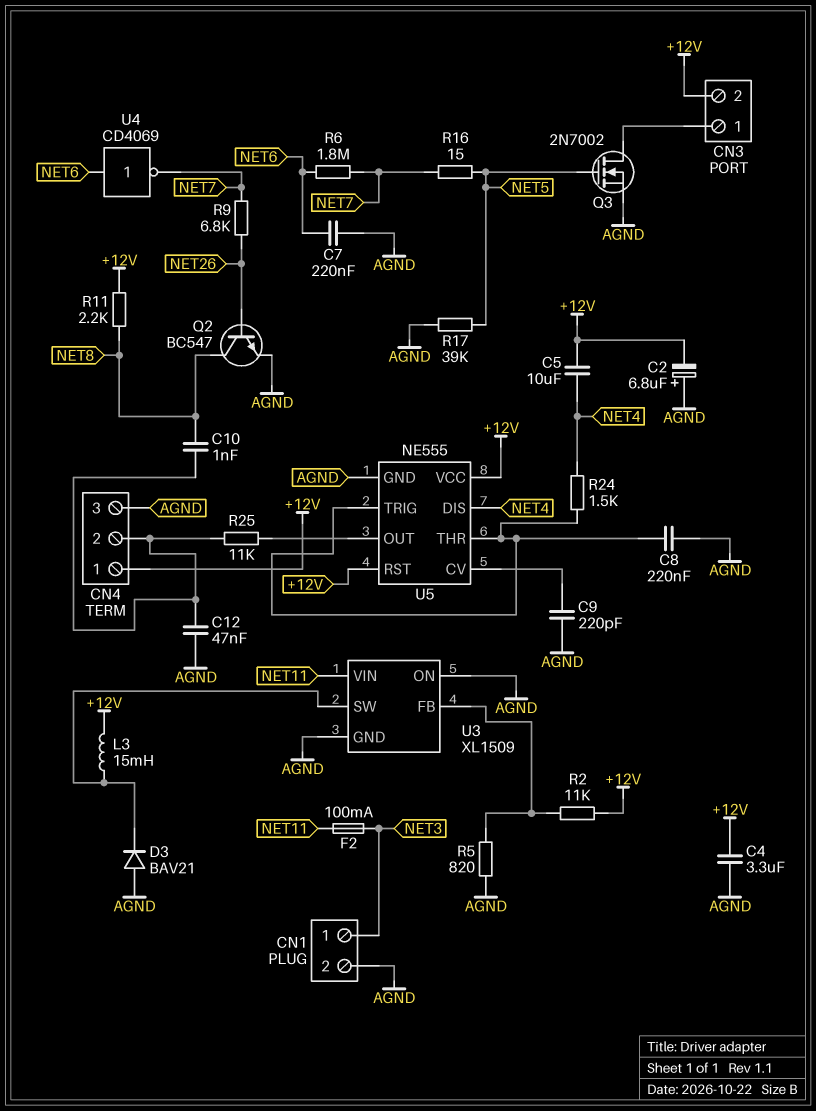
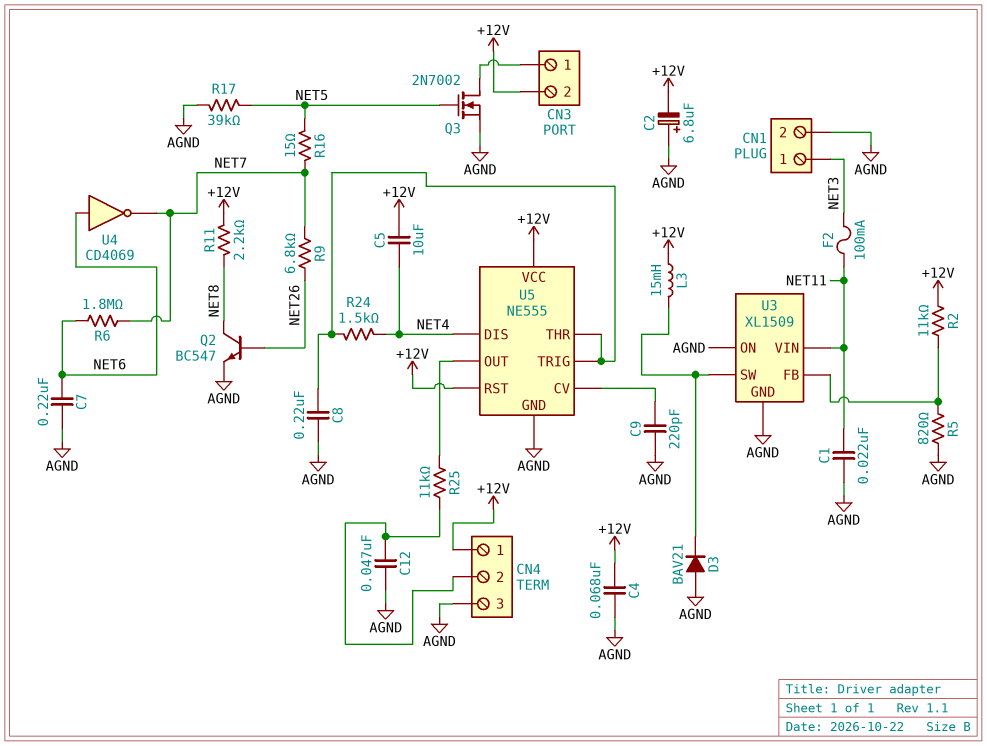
C1: none -> 22nF (AGND, NET11)
C4: 3.3uF (+12V, AGND) -> 68nF (+12V, AGND)
C10: 1nF (CN4/2, NET8) -> none

